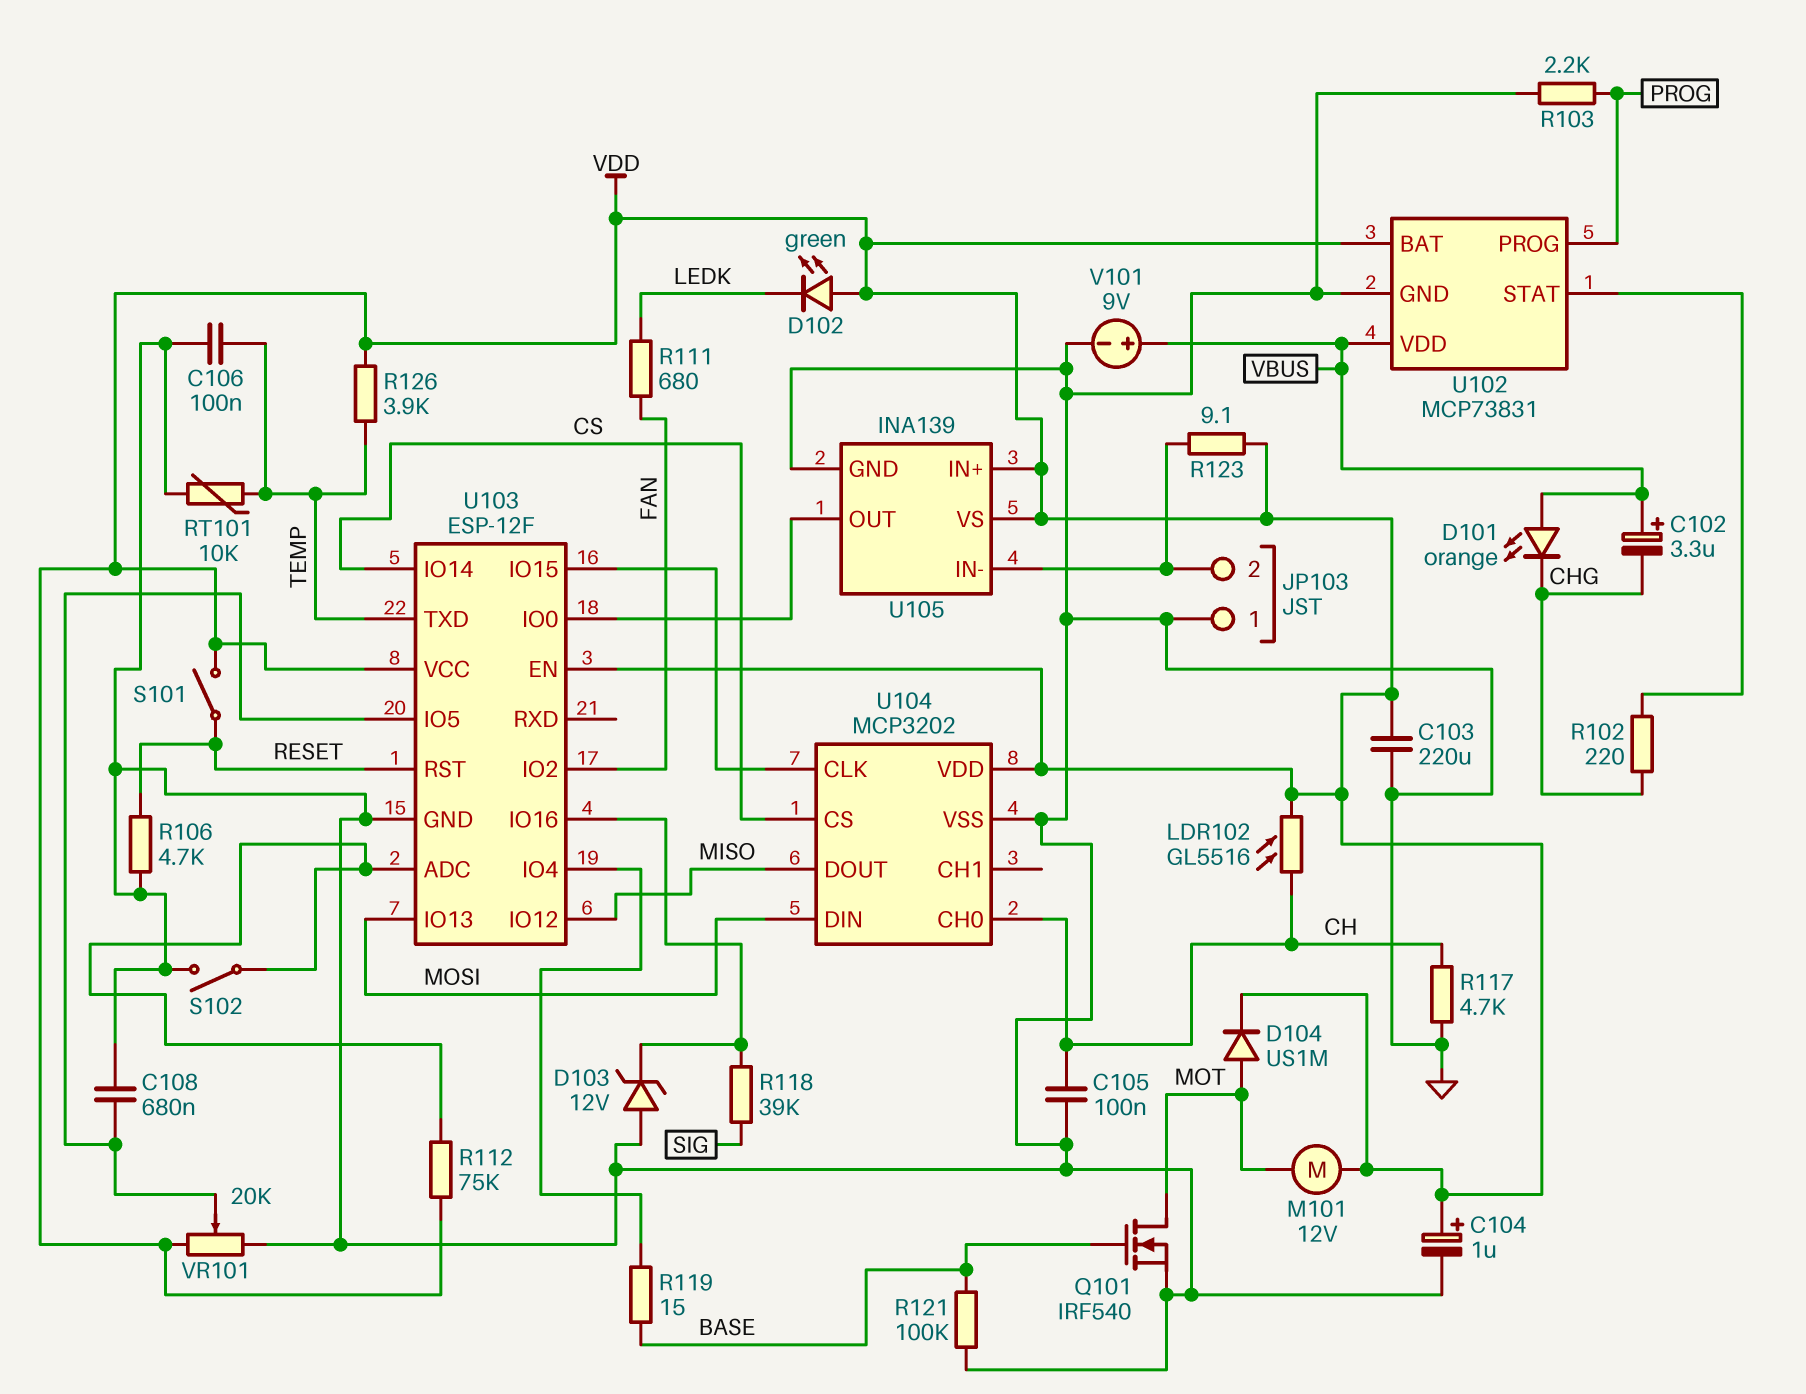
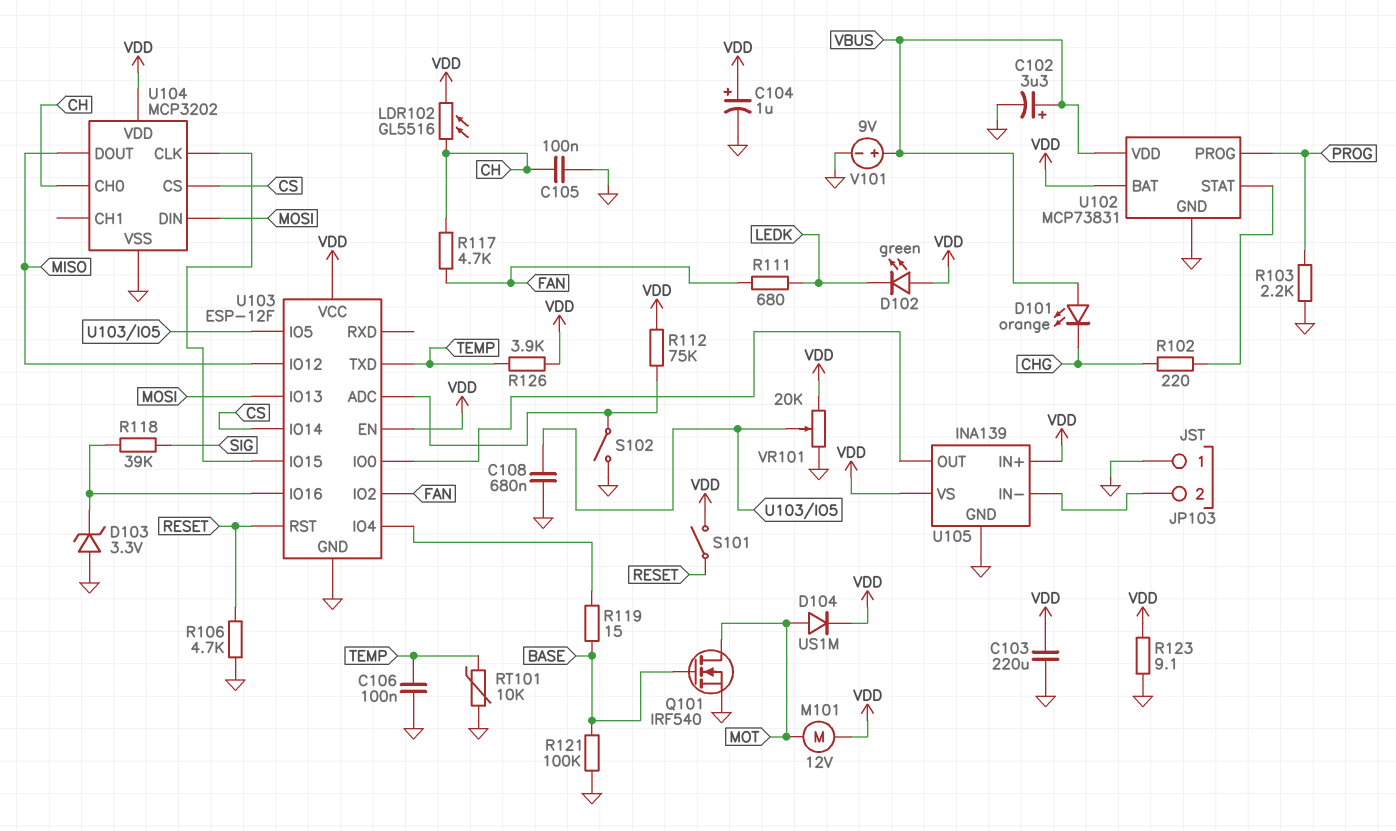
C102: 3.3uF (plus VBUS, minus CHG) -> 3.3uF (plus VBUS, minus GND)
D103: zener 12V (A GND, K U103/IO16) -> zener 3.3V (A GND, K U103/IO16)
R117: 4.7k (CH, GND) -> 4.7k (CH, FAN)
R123: 9.1 (JP103/2, VDD) -> 9.1 (GND, VDD)

